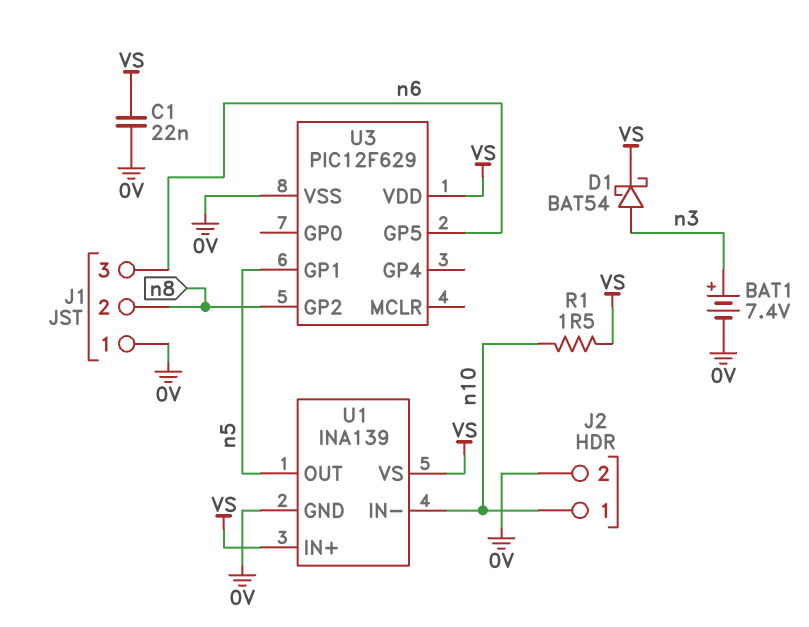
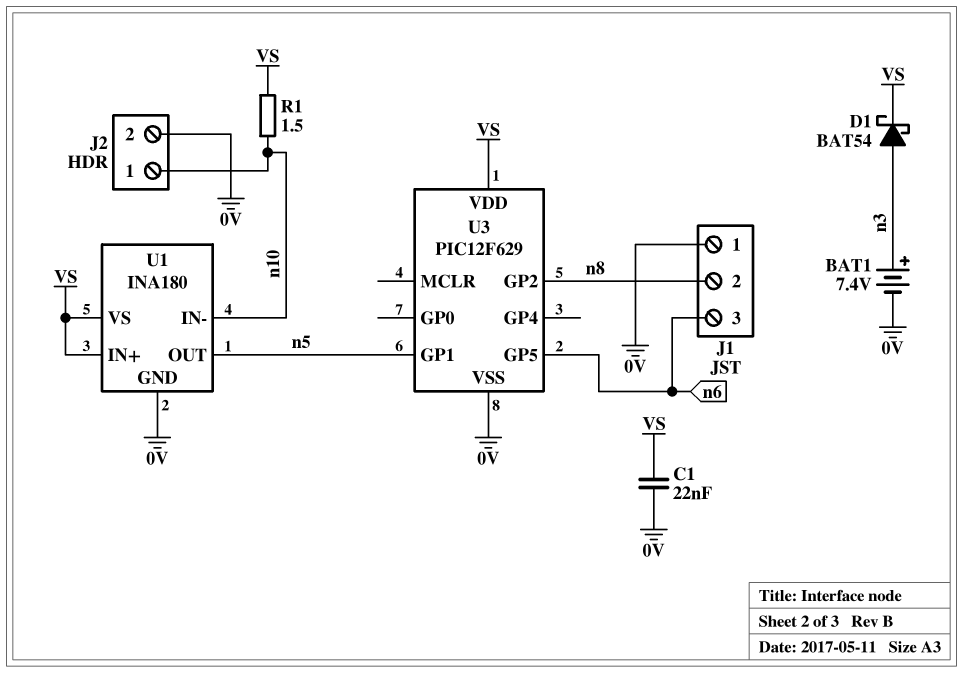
U1: INA139 -> INA180

